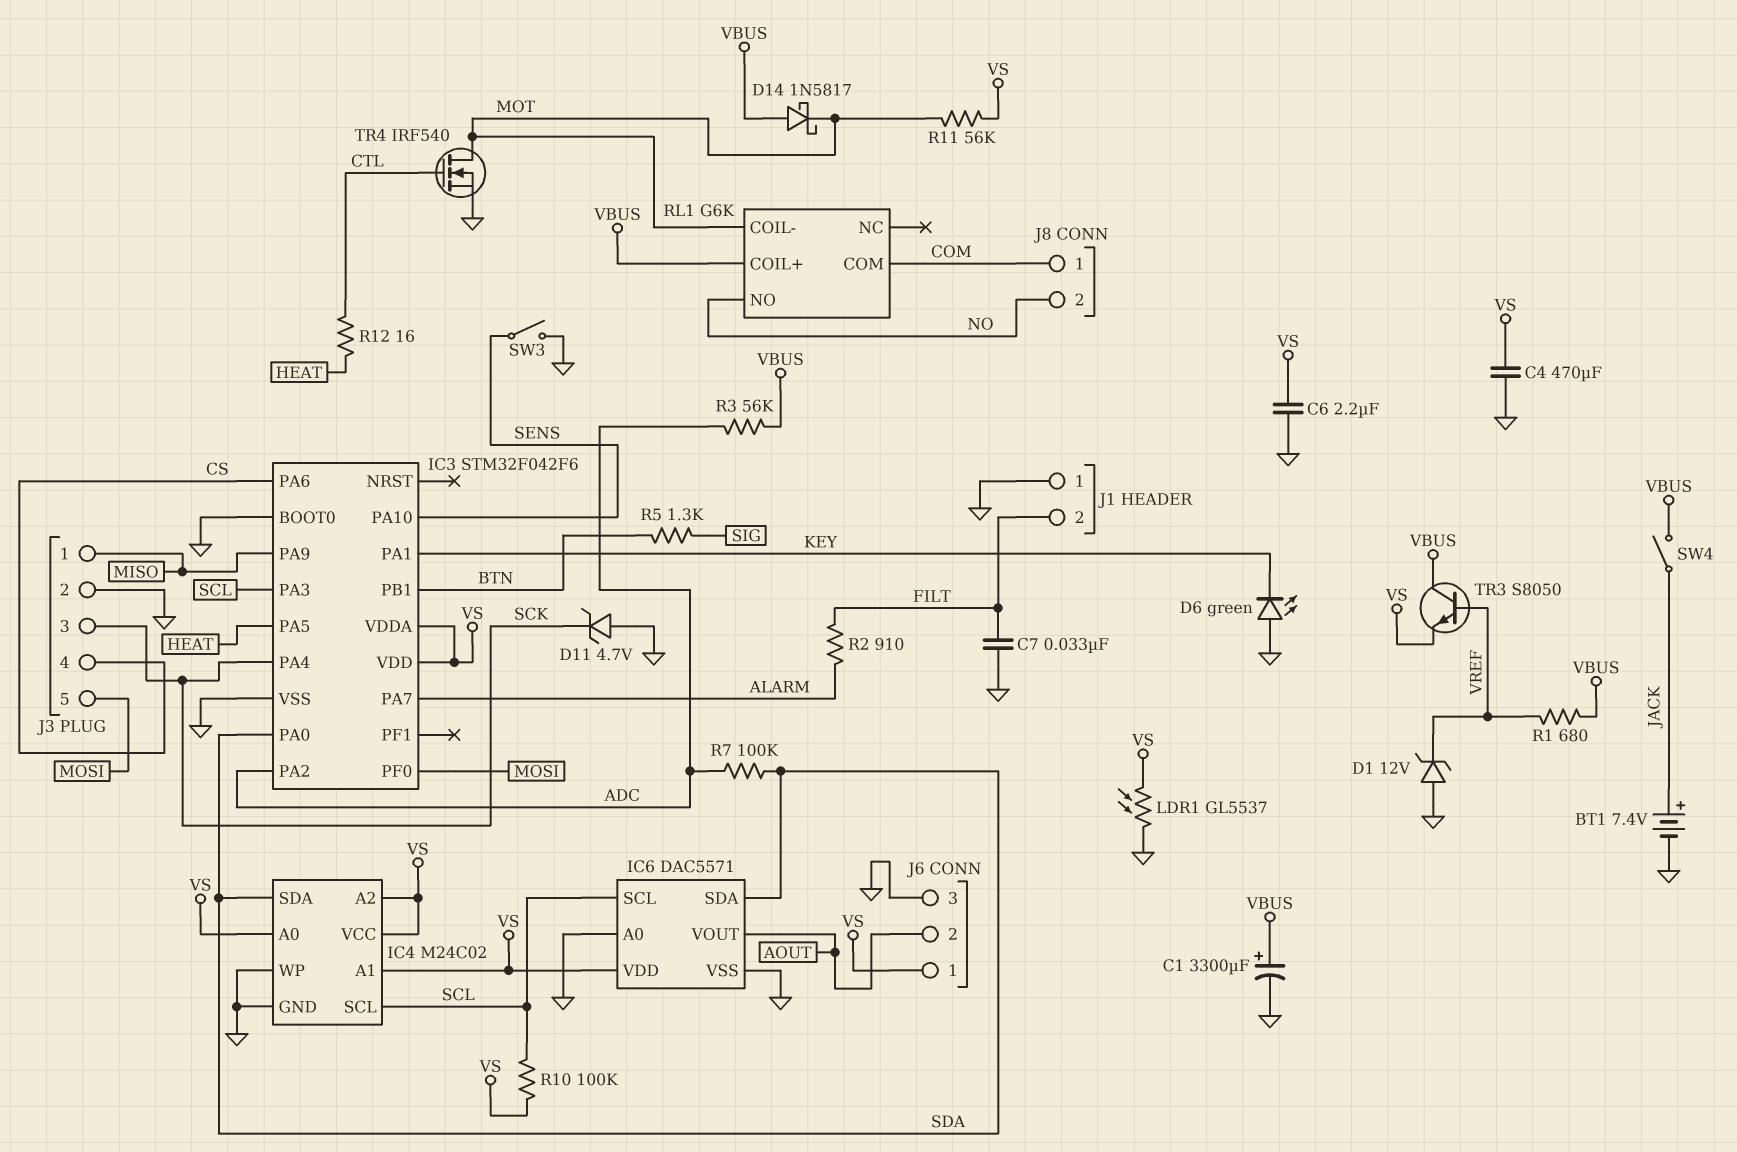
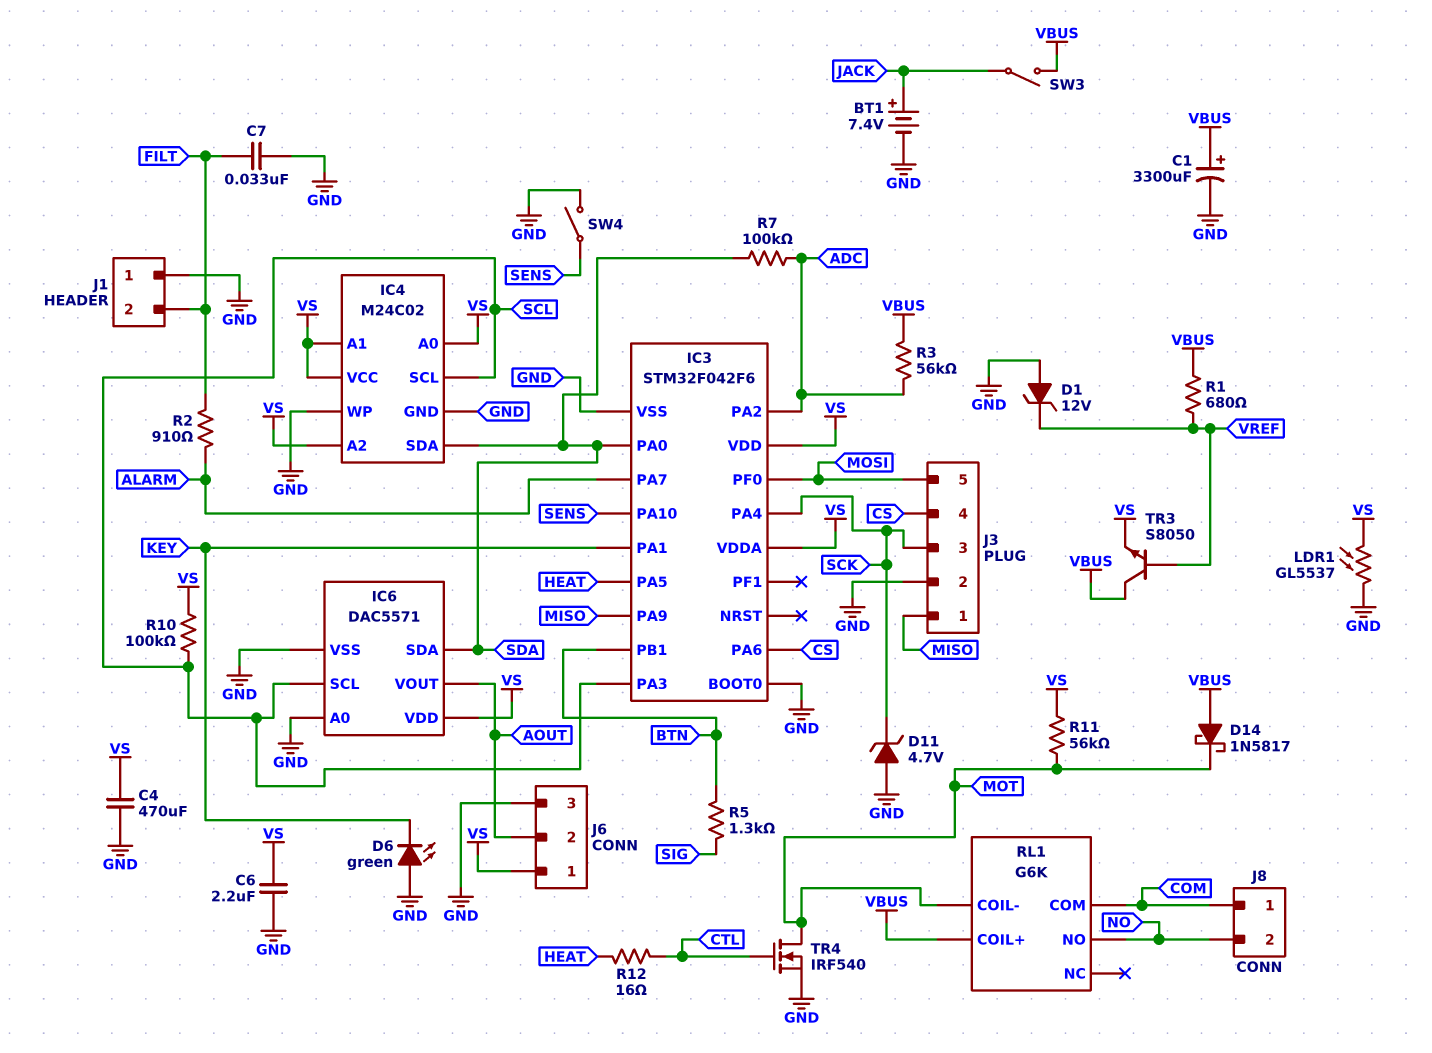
SW3: switch (GND, SENS) -> switch (JACK, VBUS)
SW4: switch (JACK, VBUS) -> switch (GND, SENS)

